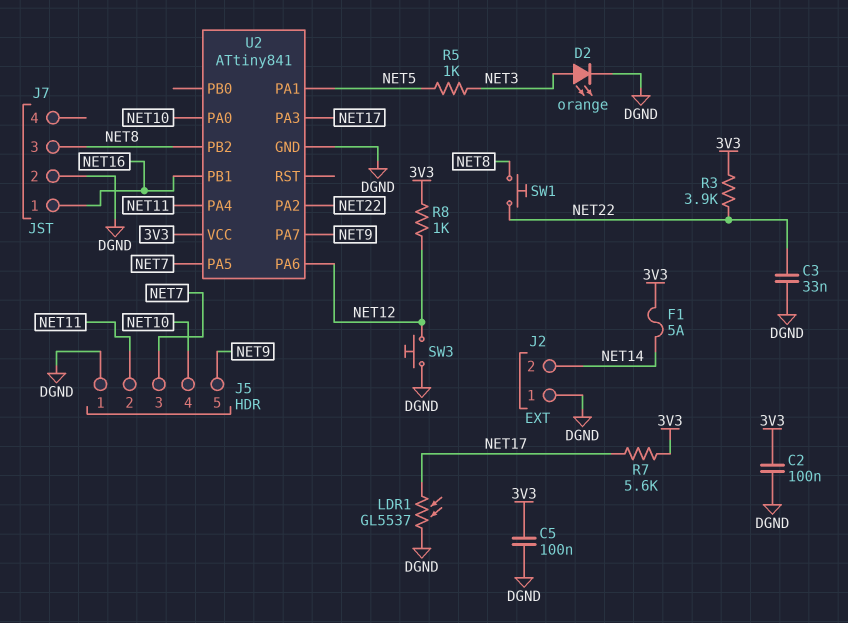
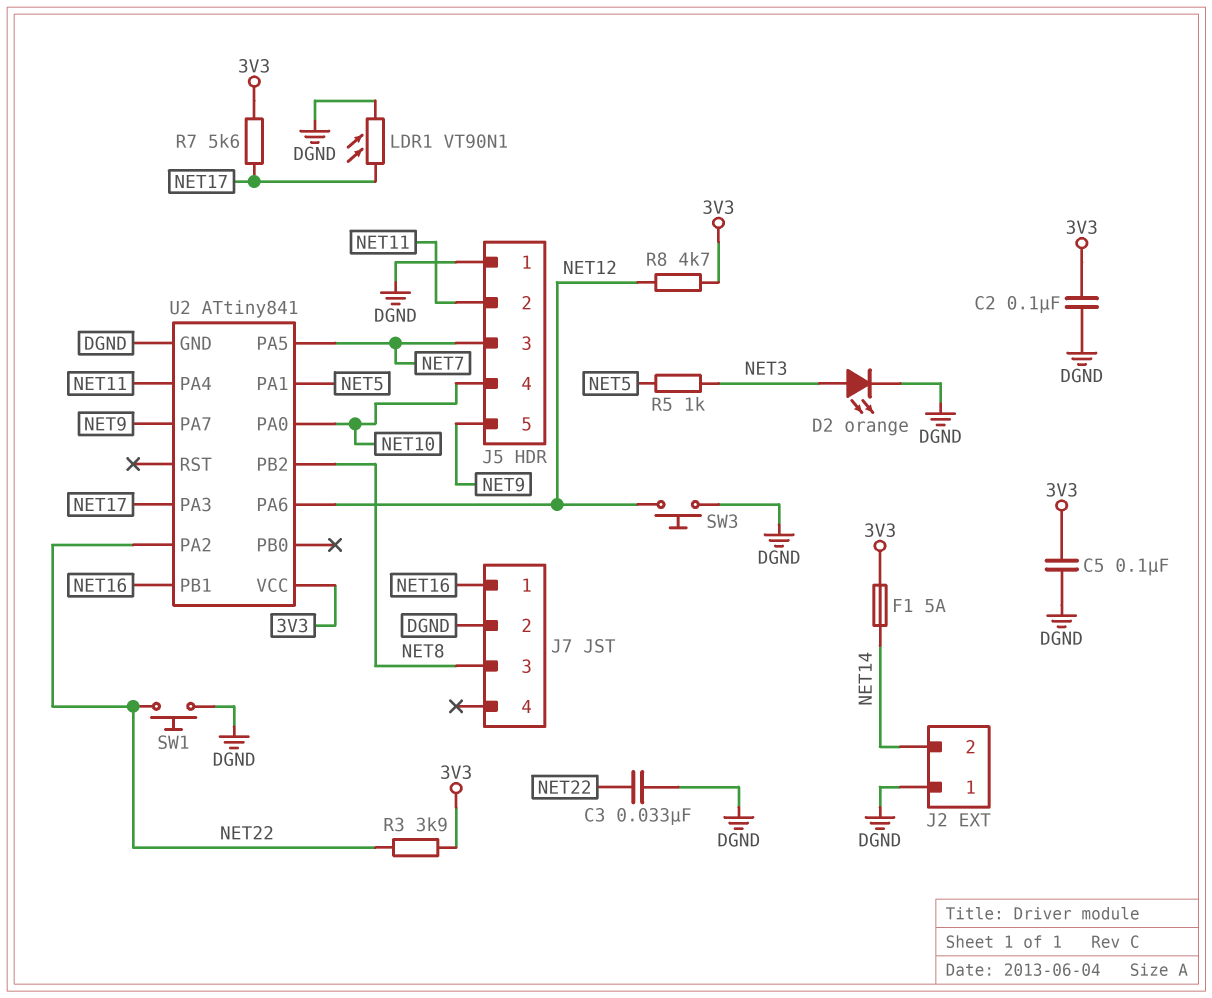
LDR1: GL5537 (DGND, NET17) -> VT90N1 (DGND, NET17)
R8: 1k (3V3, NET12) -> 4.7k (3V3, NET12)
SW1: button (NET8, NET22) -> button (DGND, NET22)

